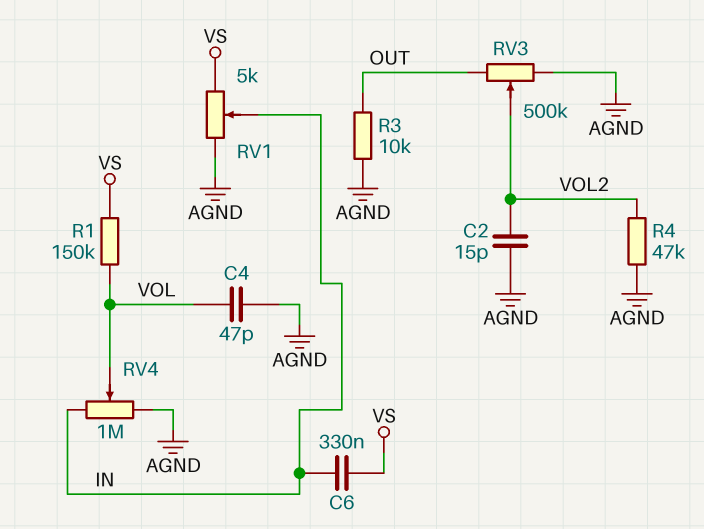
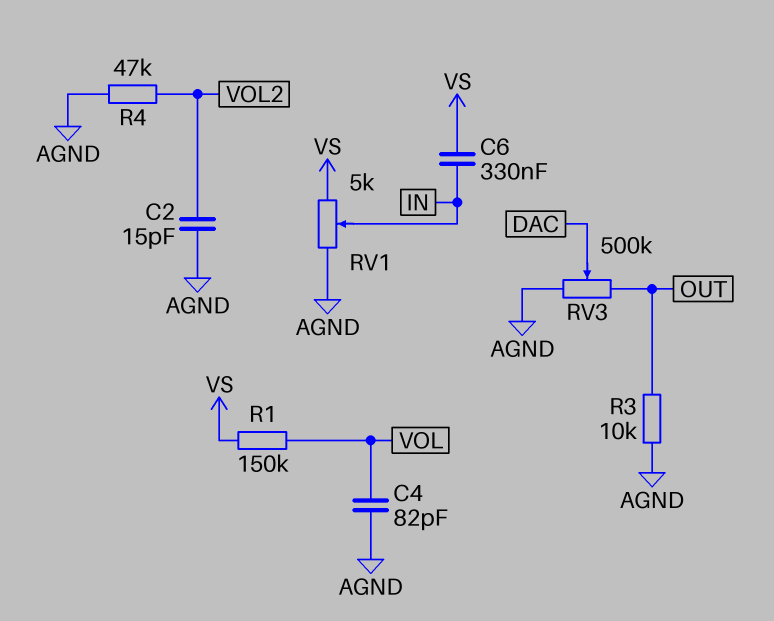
C4: 47pF (AGND, VOL) -> 82pF (AGND, VOL)
RV3: 500k (AGND, OUT, wiper VOL2) -> 500k (AGND, OUT, wiper DAC)
RV4: 1M (AGND, IN, wiper VOL) -> none

